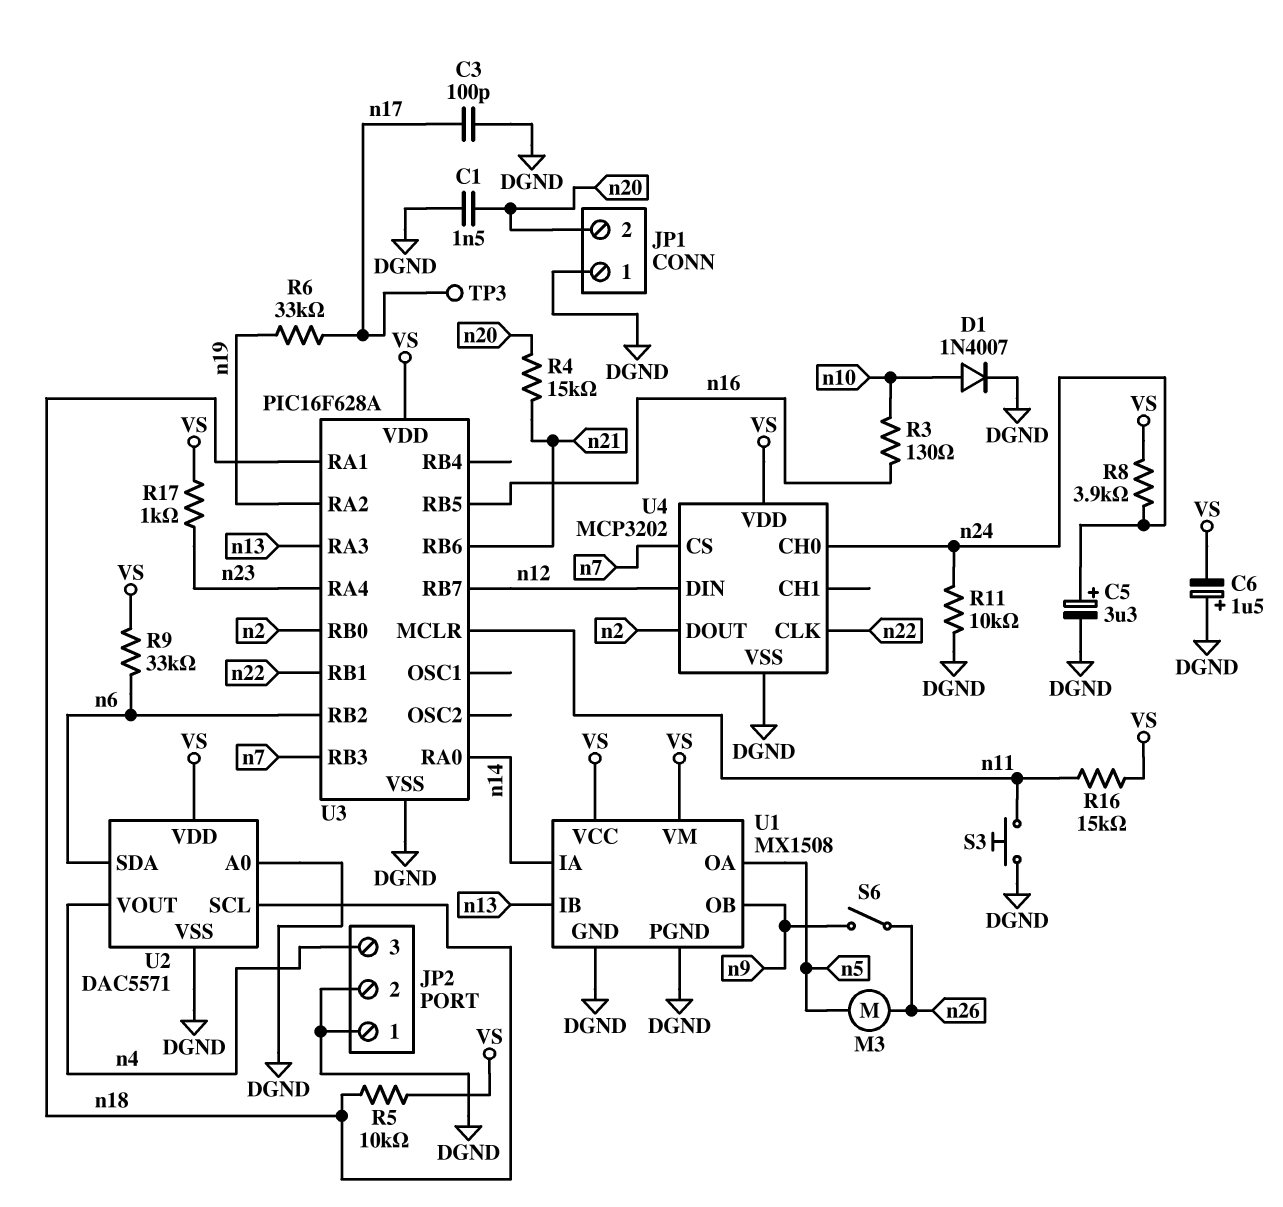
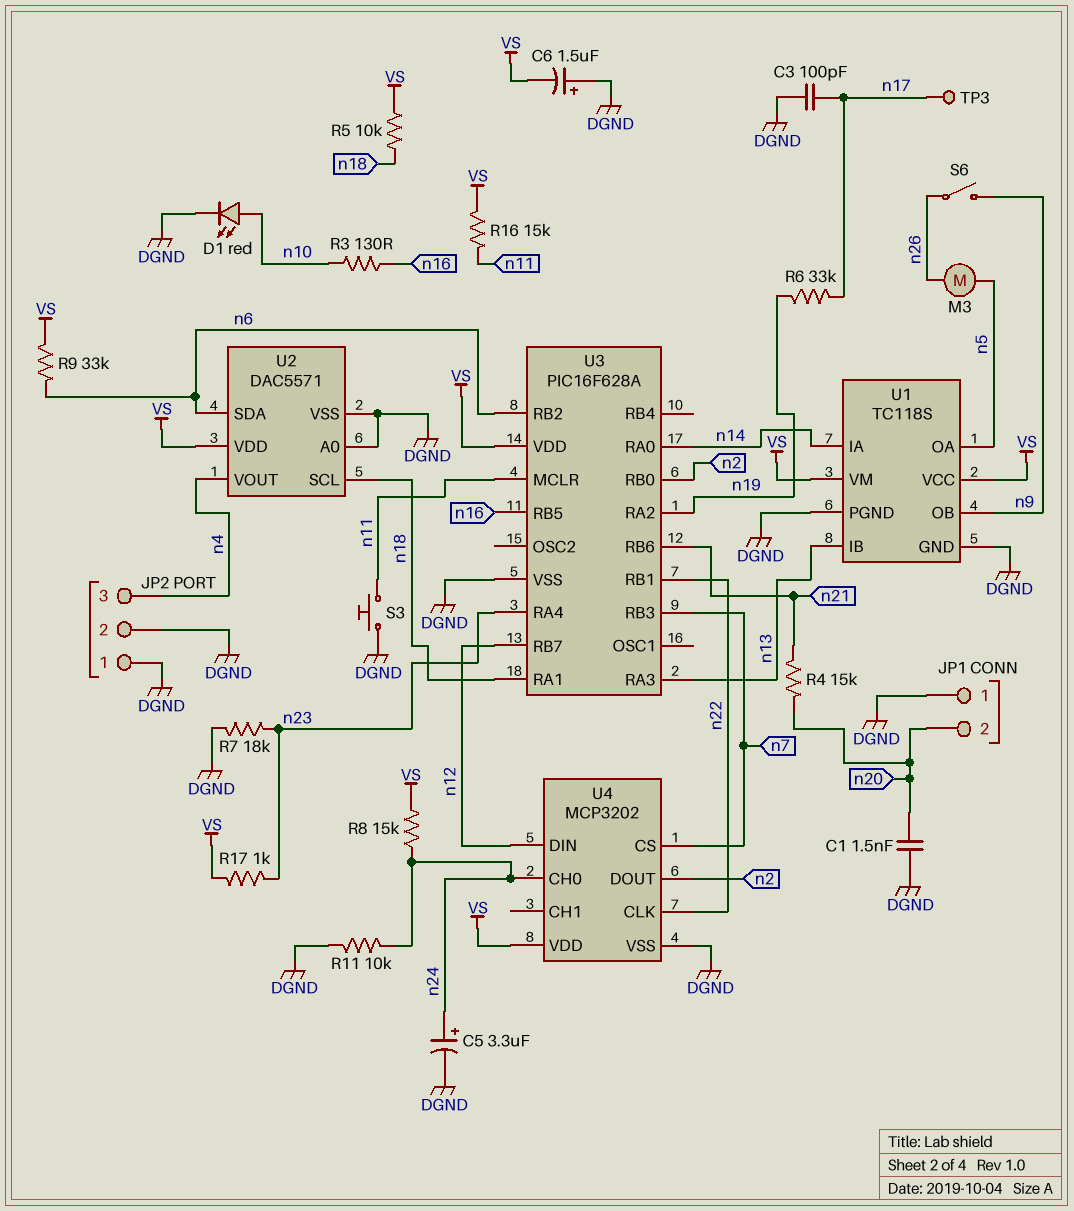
D1: diode 1N4007 (A n10, K DGND) -> LED red (A n10, K DGND)
R7: none -> 18k (DGND, n23)
R8: 3.9k (VS, n24) -> 15k (VS, n24)
U1: MX1508 -> TC118S

